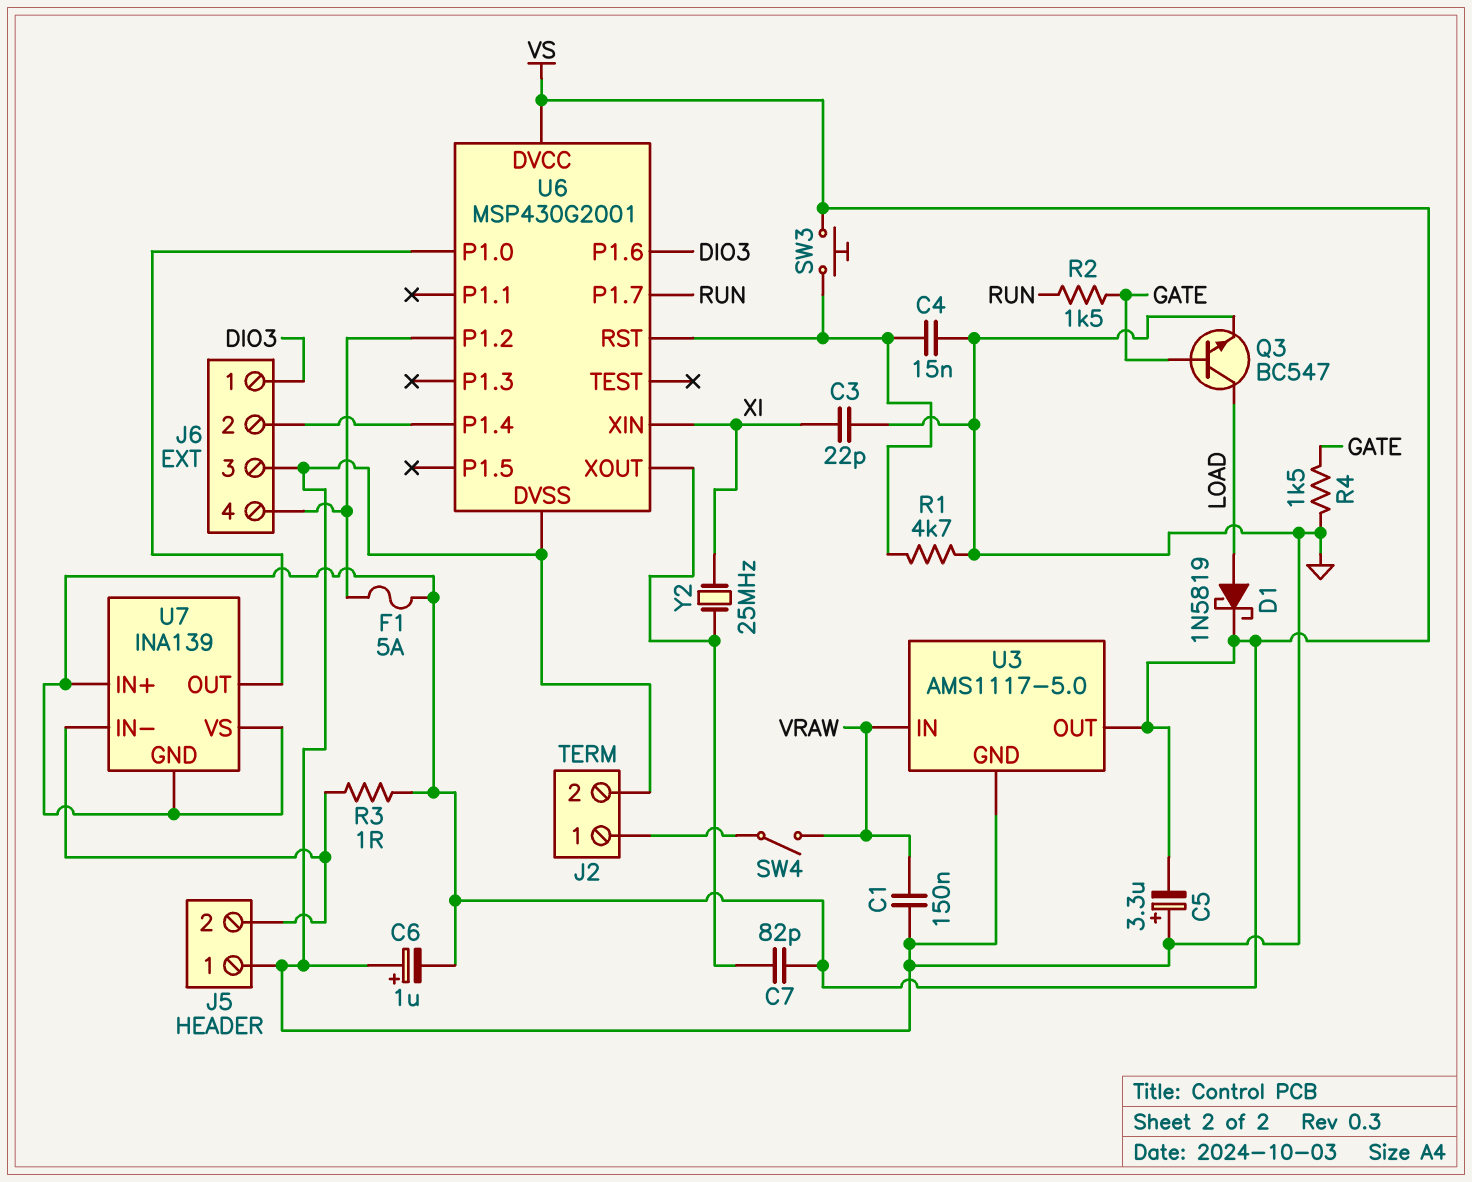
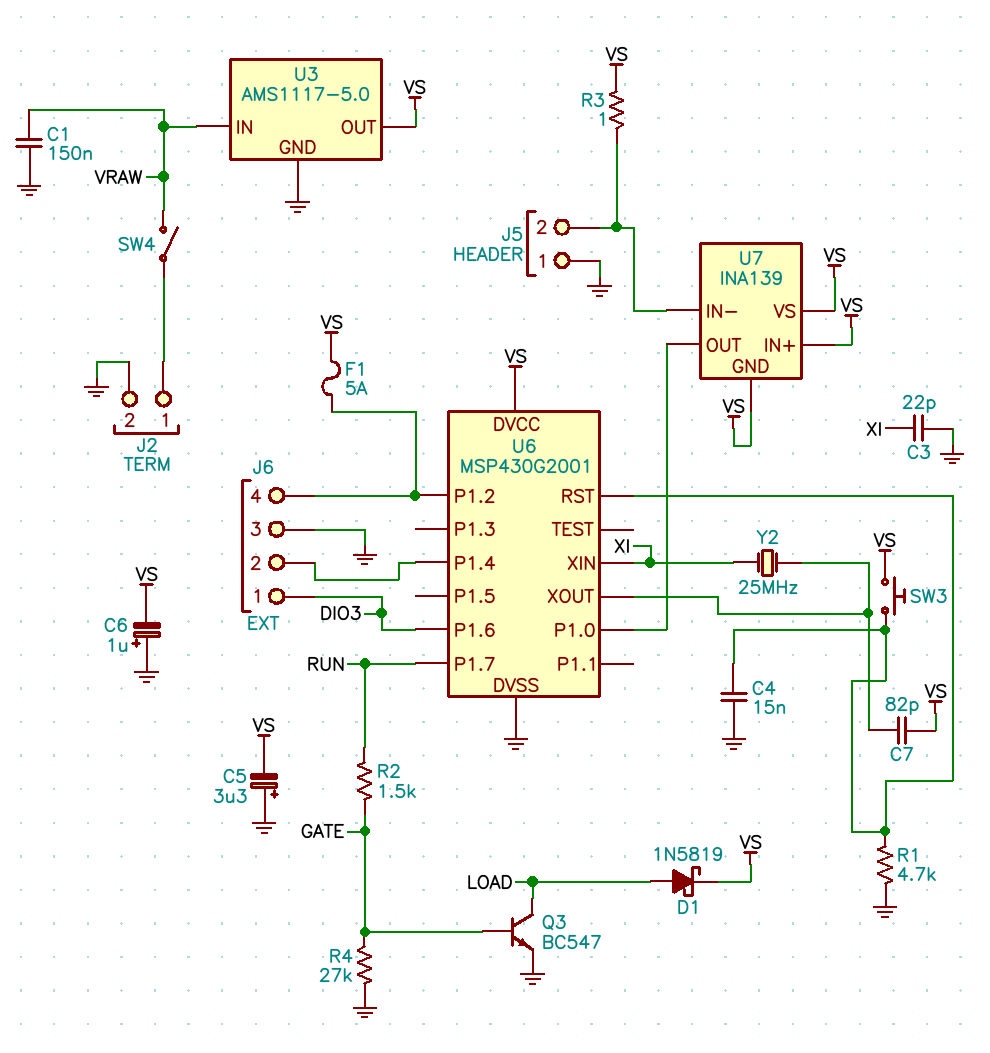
R4: 1.5k (GATE, GND) -> 27k (GATE, GND)

